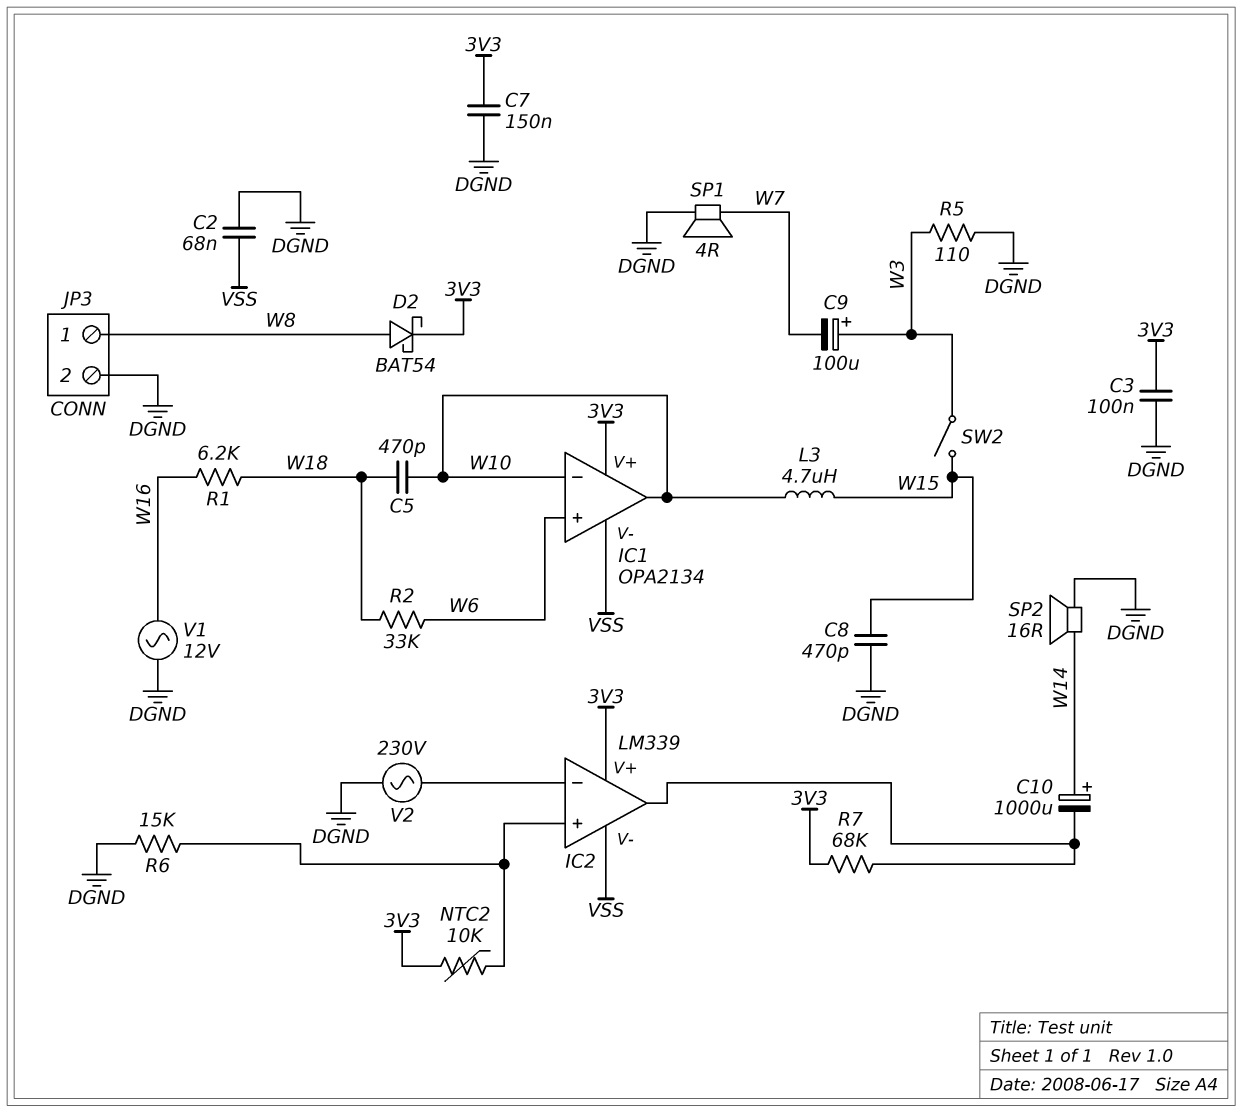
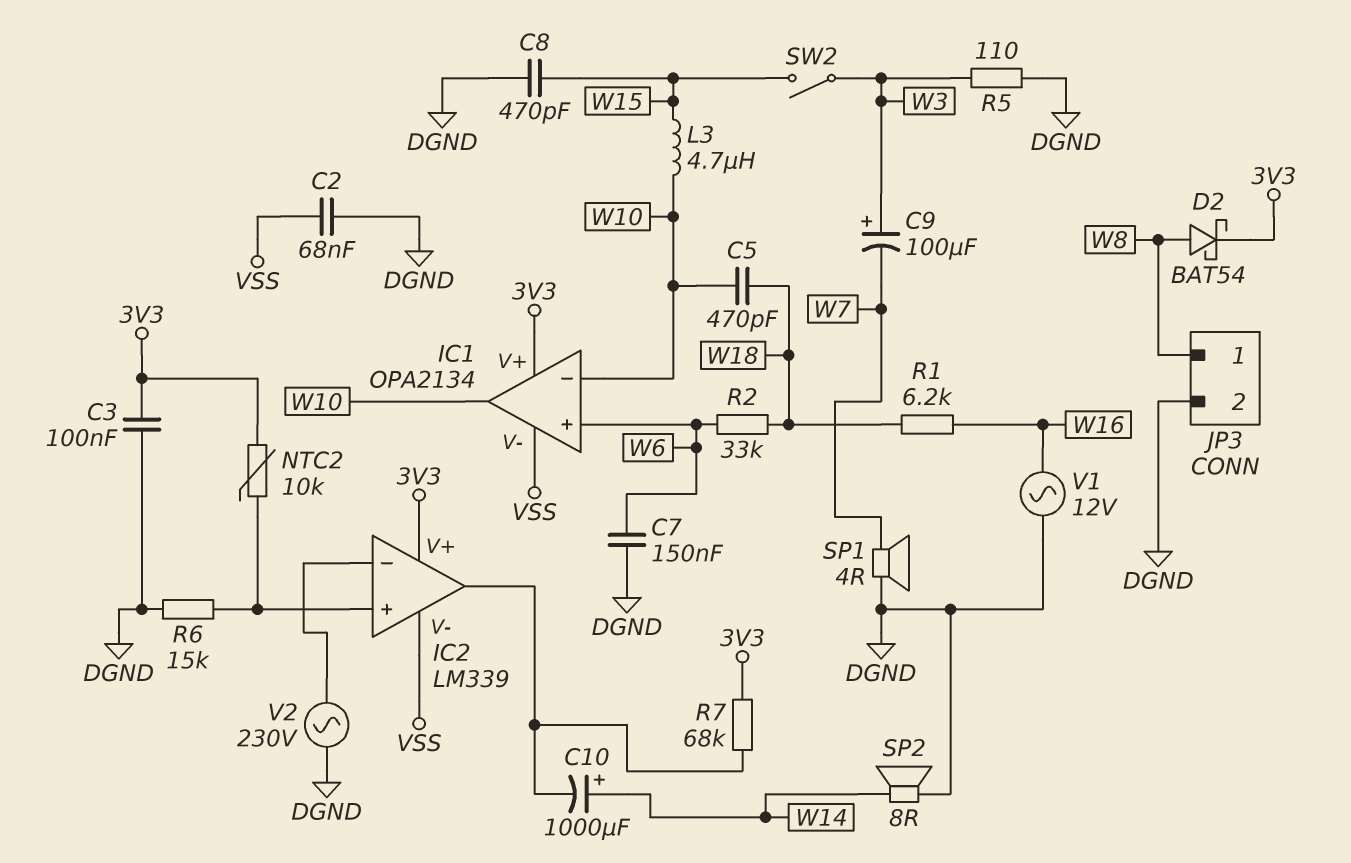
C7: 150nF (3V3, DGND) -> 150nF (DGND, W6)
SP2: speaker 16R (DGND, W14) -> speaker 8R (DGND, W14)

